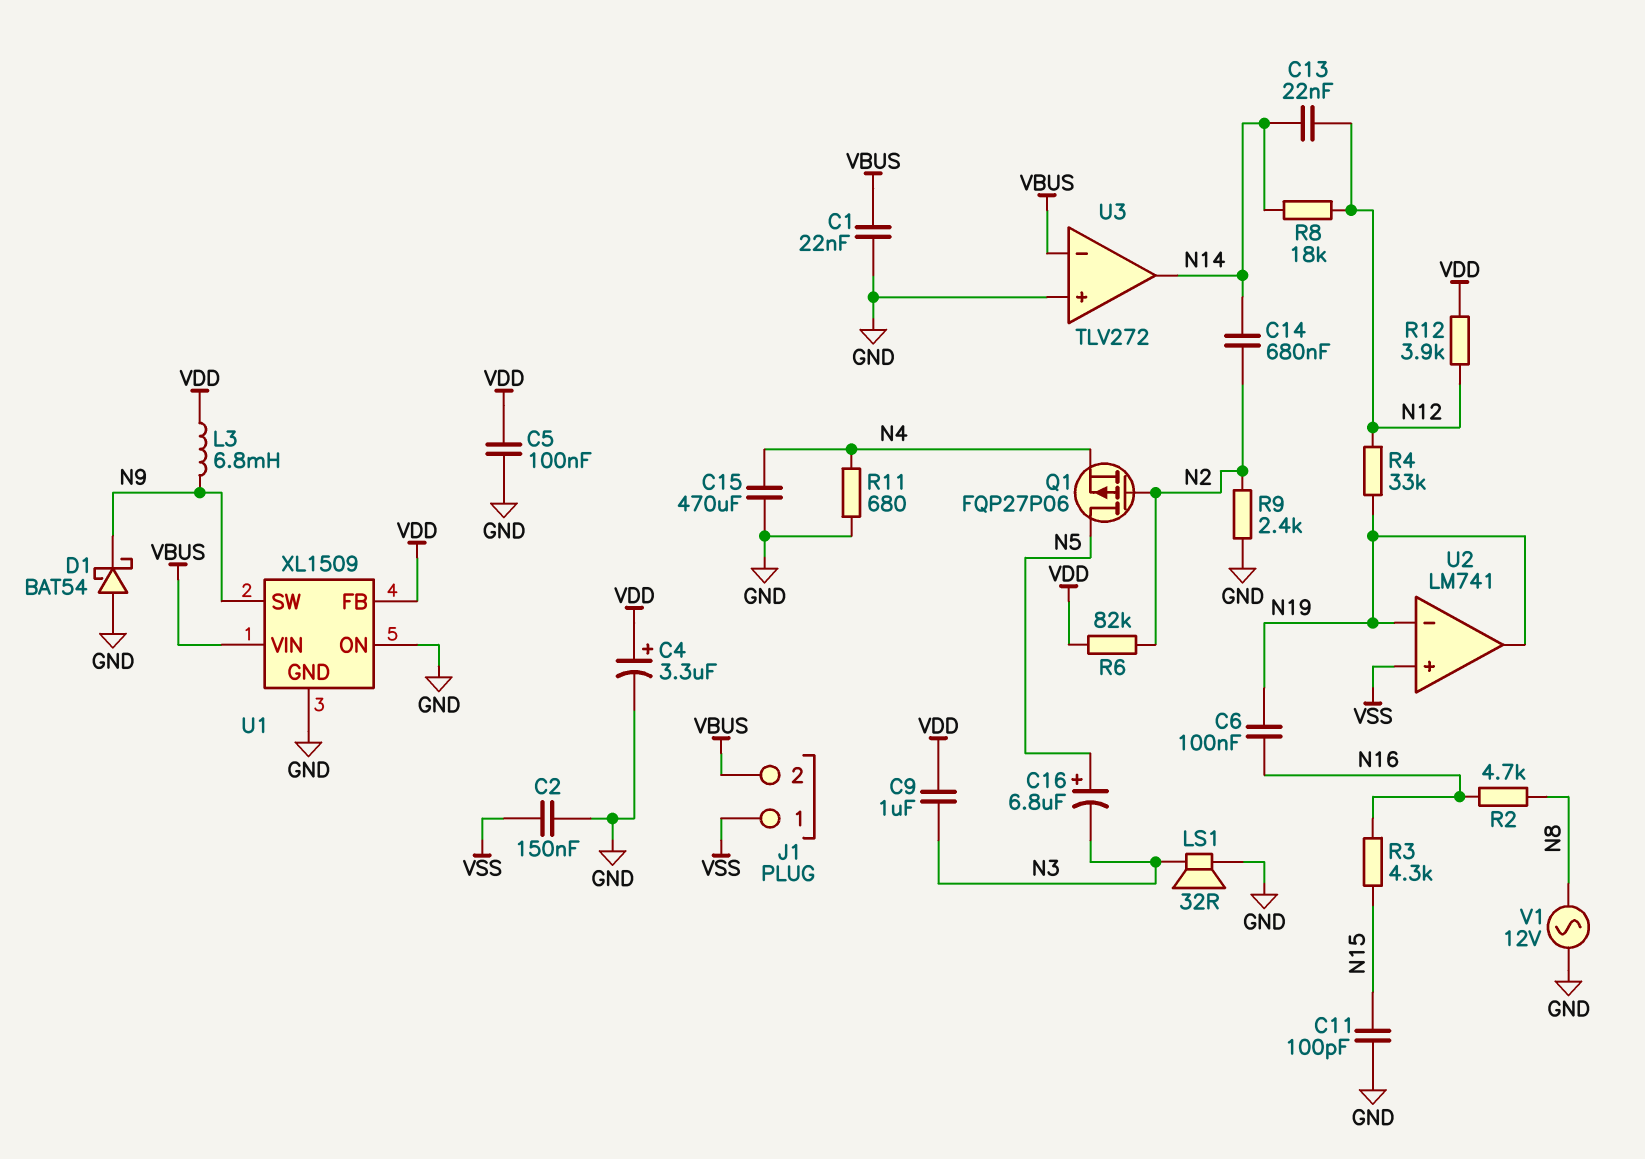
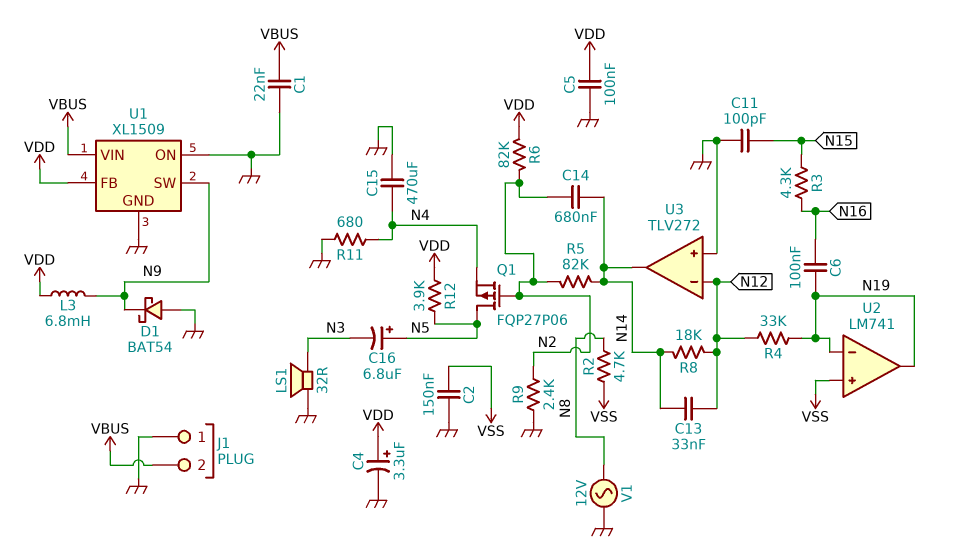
C9: 1uF (N3, VDD) -> none
C13: 22nF (N12, N14) -> 33nF (N12, N14)
J1 pin 1: VSS -> GND
R2: 4.7k (N8, N16) -> 4.7k (N8, VSS)
R5: none -> 82k (N2, N14)
R12: 3.9k (N12, VDD) -> 3.9k (N5, VDD)
U3 pin in-: VBUS -> N12

